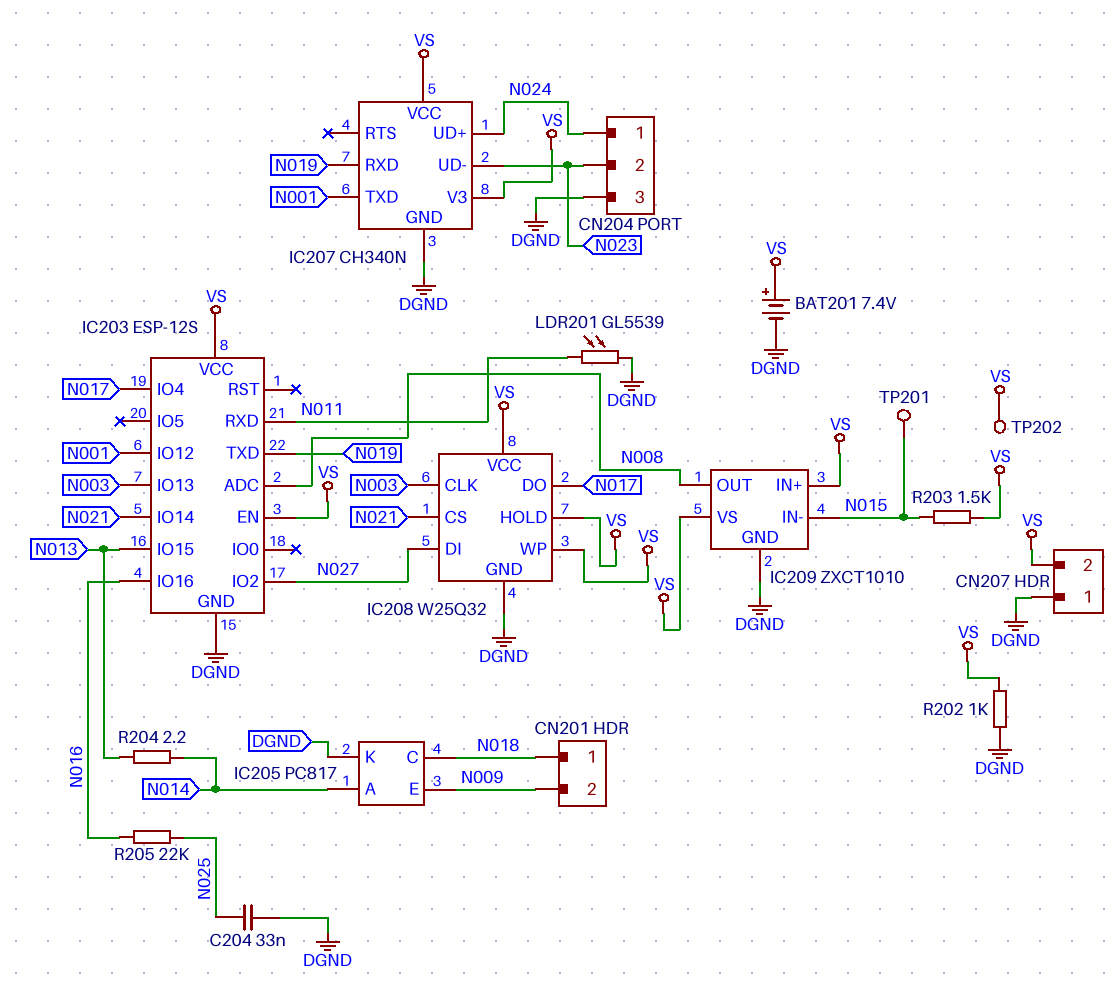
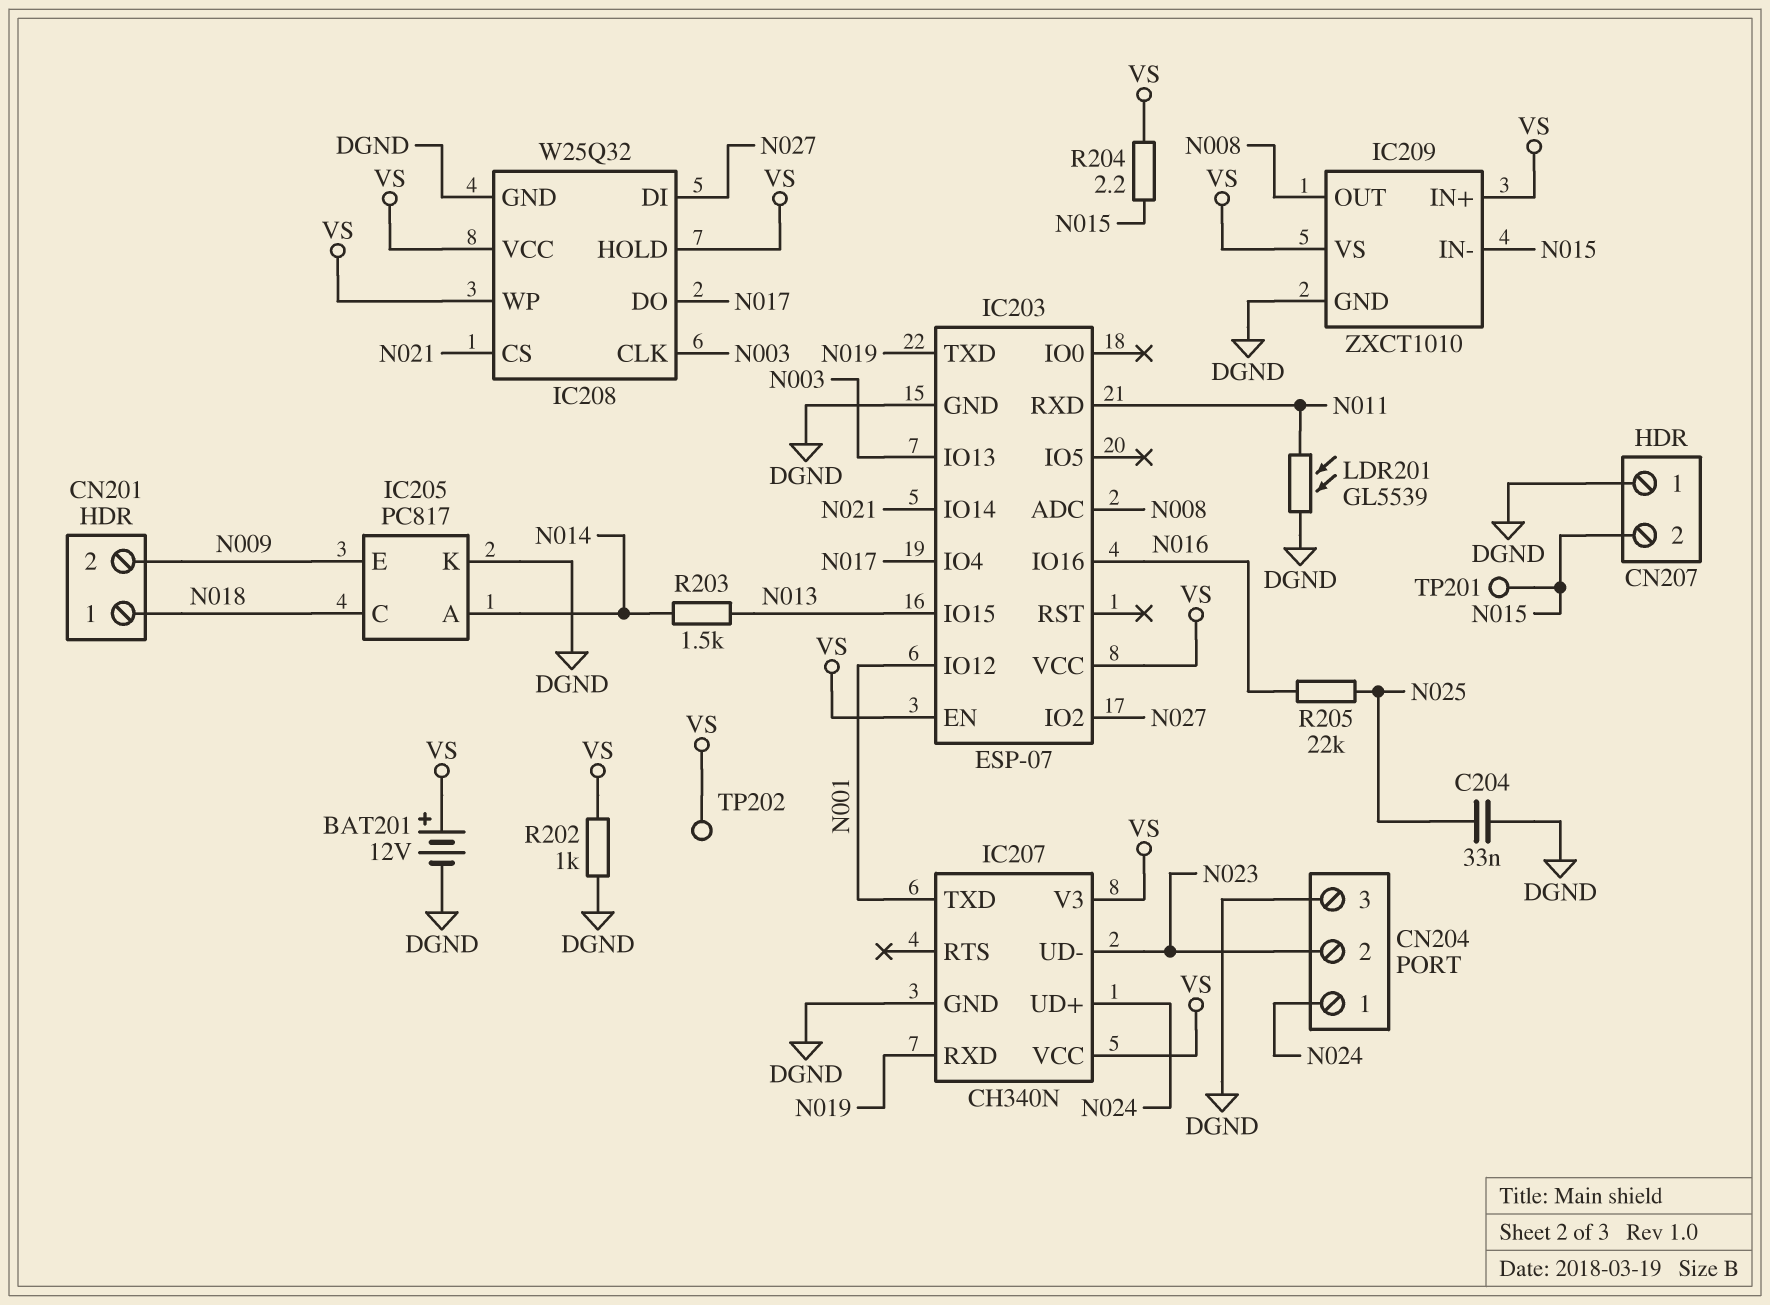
BAT201: 7.4V (plus VS, minus DGND) -> 12V (plus VS, minus DGND)
CN207 pin 2: VS -> N015
IC203: ESP-12S -> ESP-07
R203: 1.5k (N015, VS) -> 1.5k (N013, N014)
R204: 2.2 (N013, N014) -> 2.2 (N015, VS)

